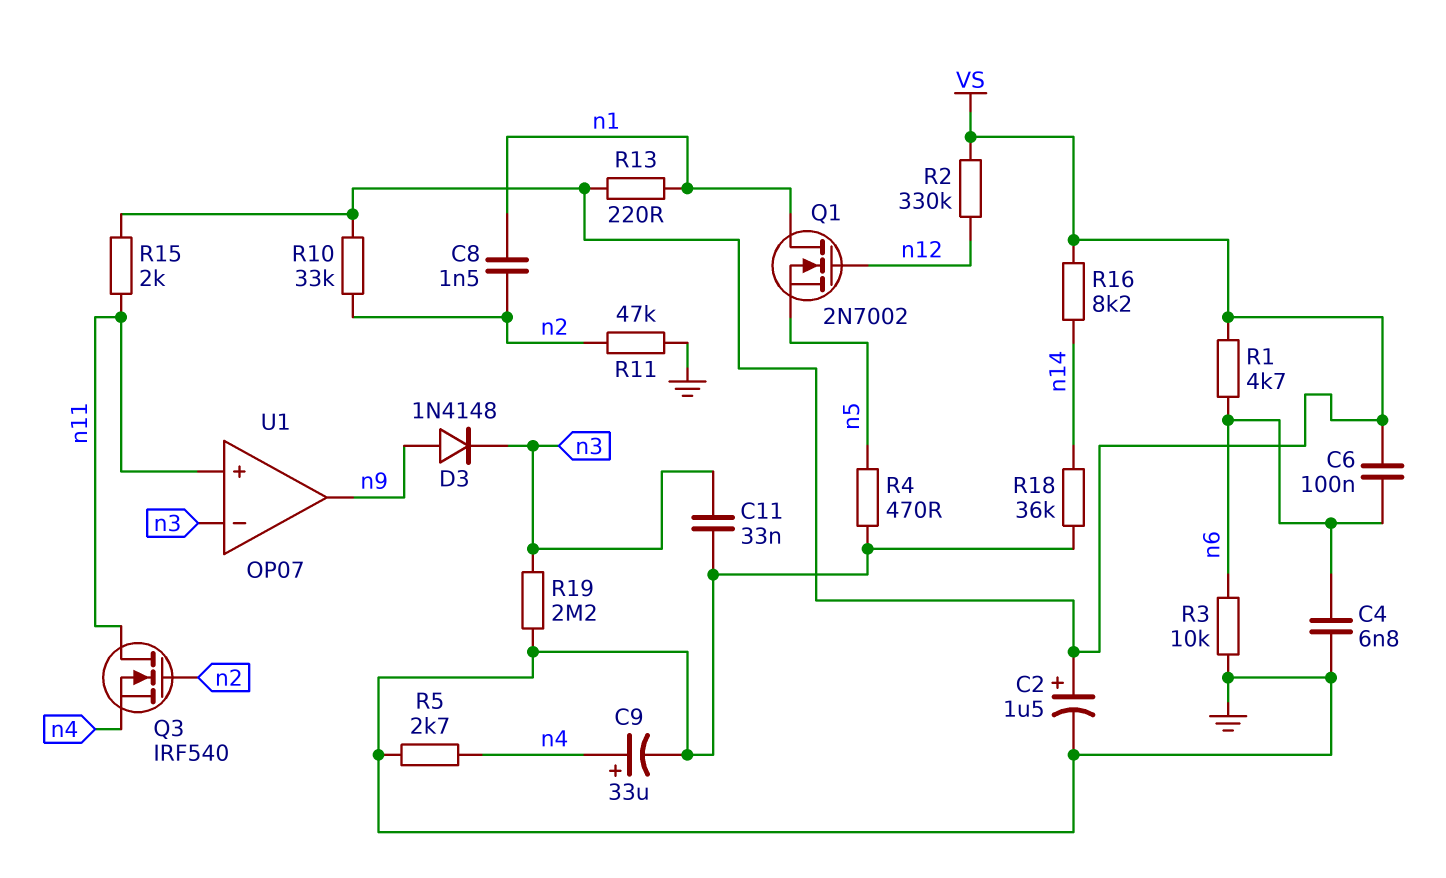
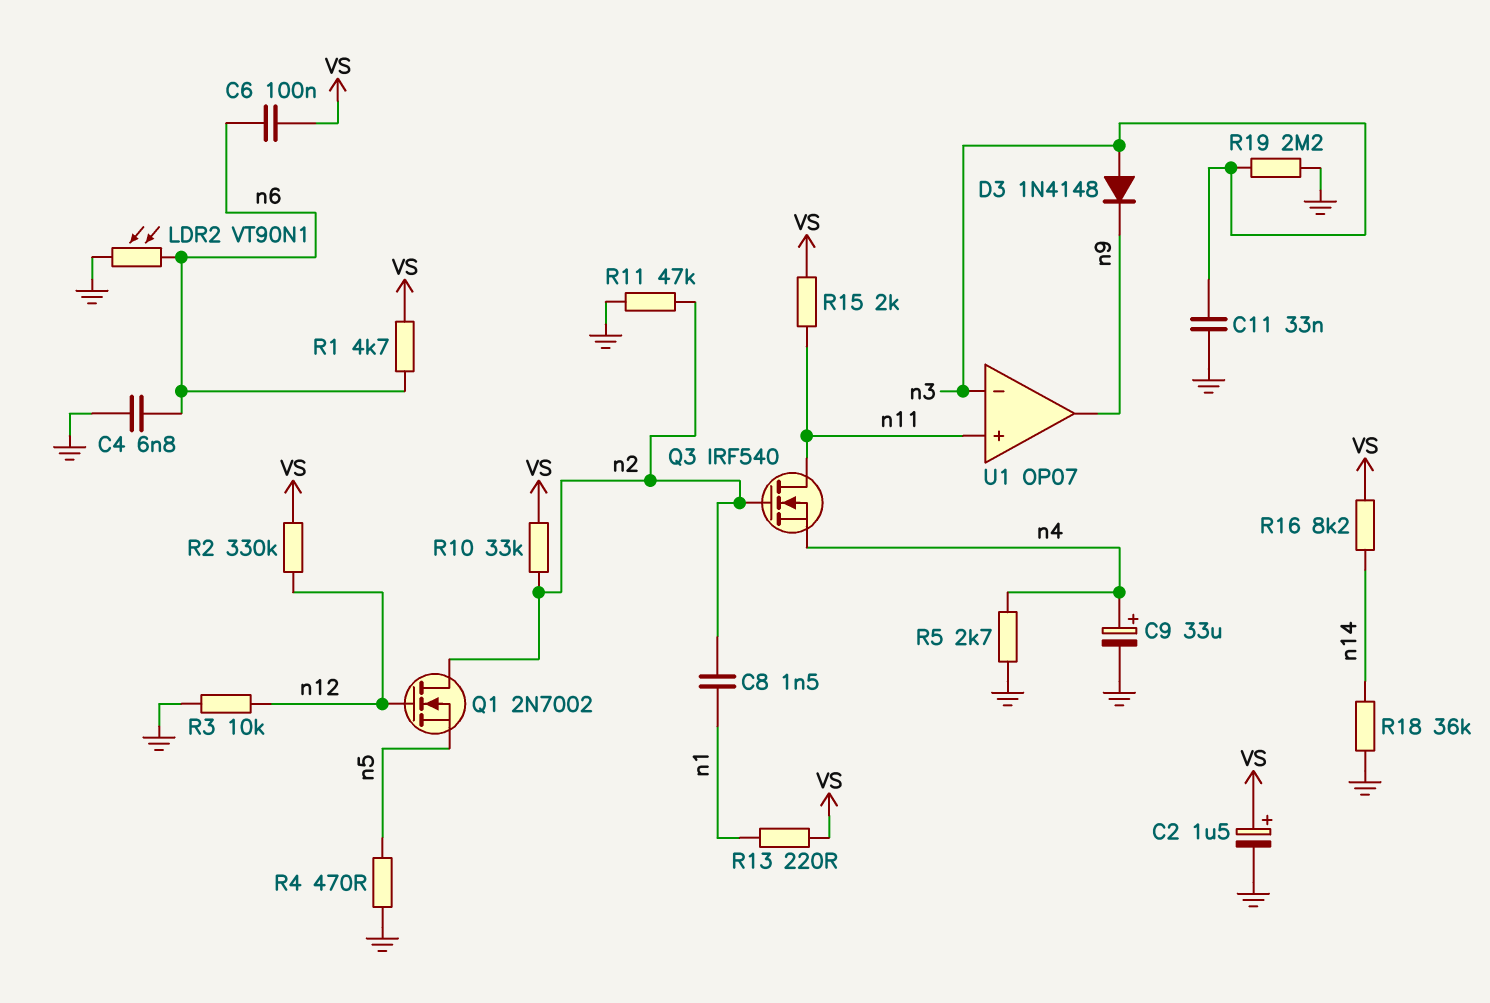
D3: diode 1N4148 (A n9, K n3) -> diode 1N4148 (A n3, K n9)
LDR2: none -> VT90N1 (GND, n6)
Q1: NMOS 2N7002 (G n12, D n1, S n5) -> NMOS 2N7002 (G n12, D n2, S n5)
R3: 10k (GND, n6) -> 10k (GND, n12)

